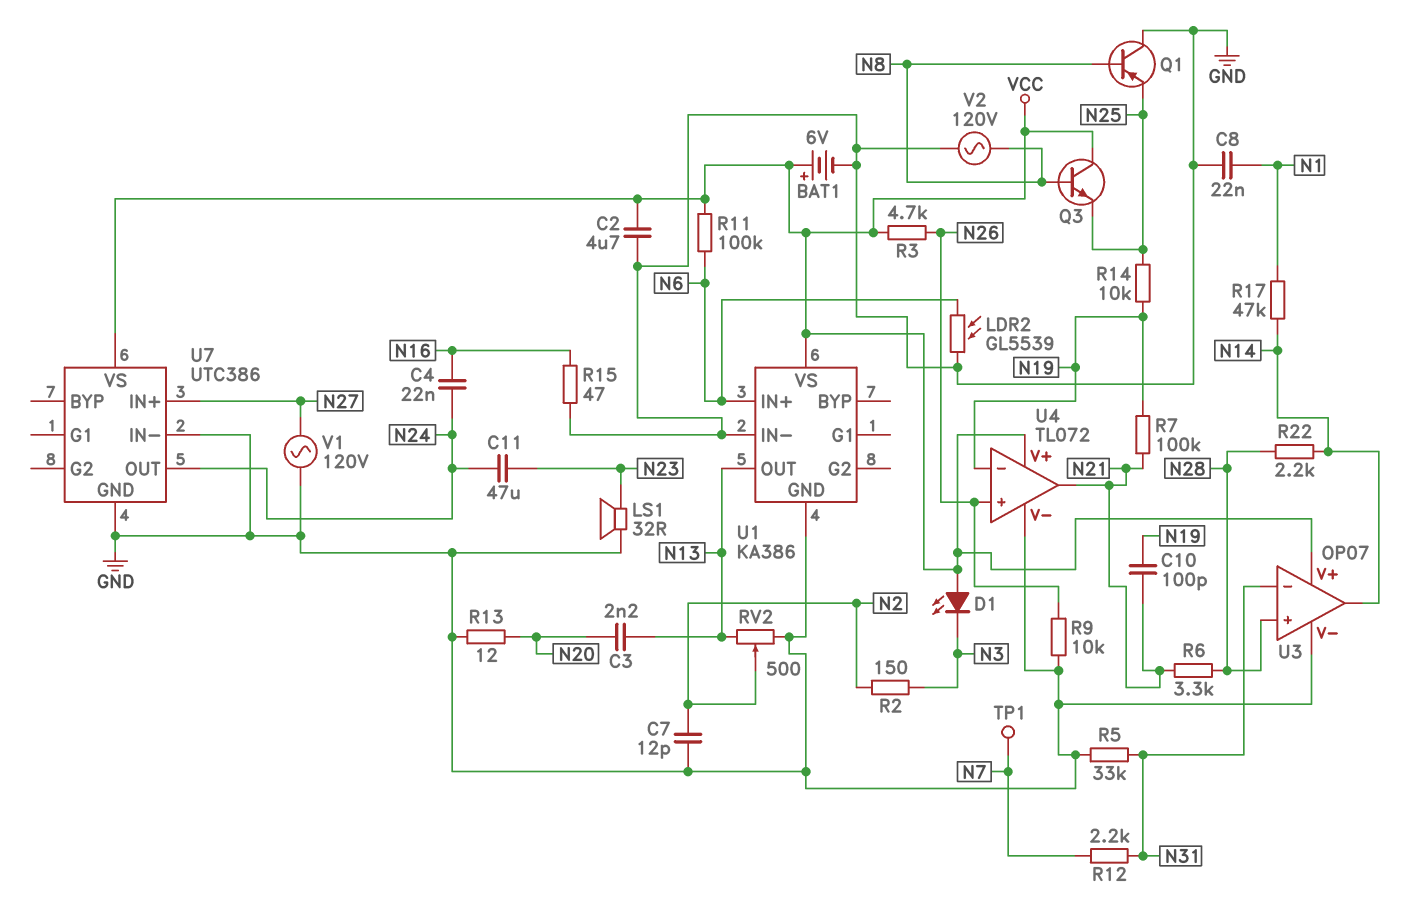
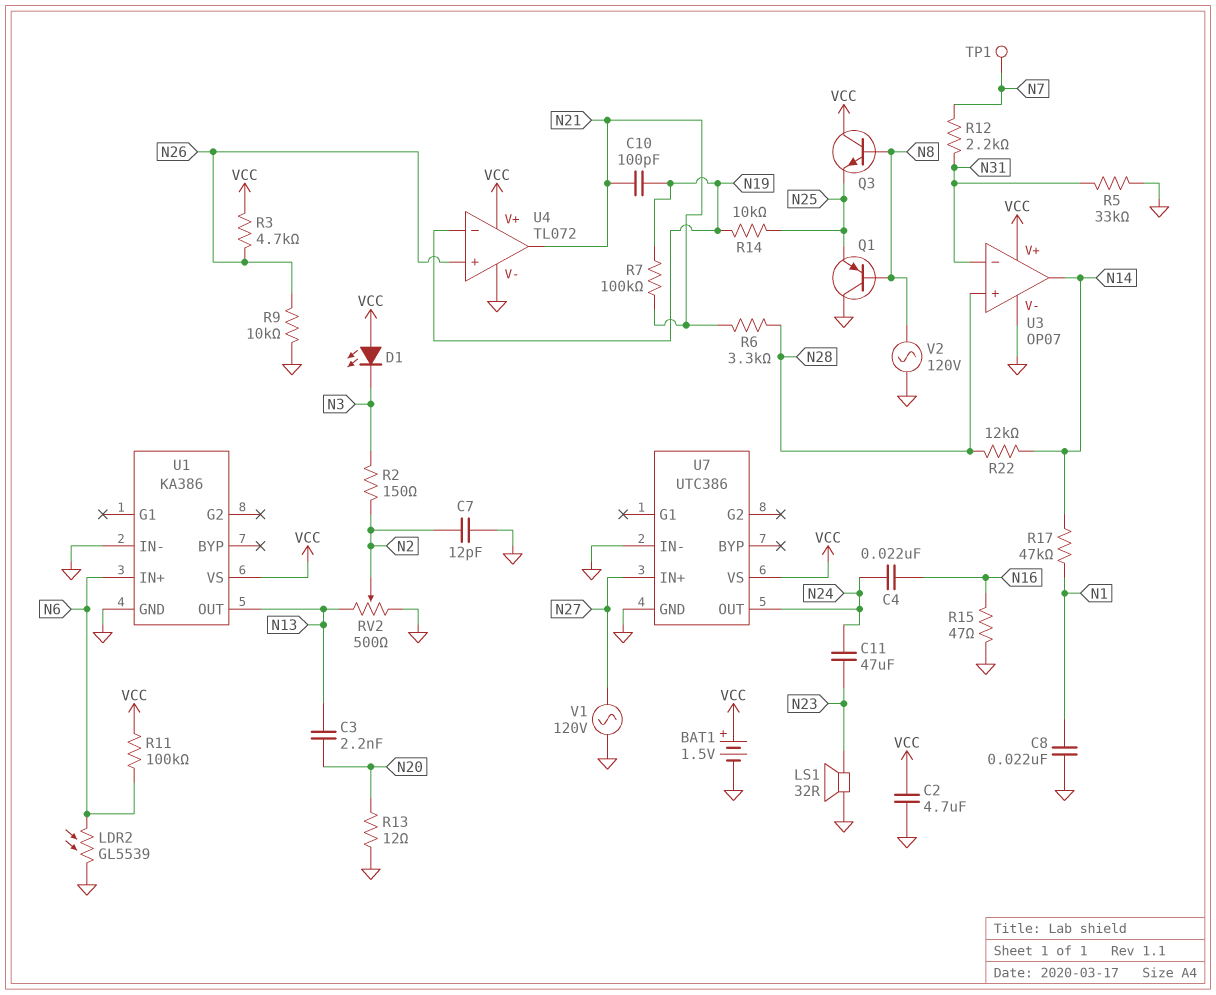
BAT1: 6V (plus VCC, minus GND) -> 1.5V (plus VCC, minus GND)
R22: 2.2k (N14, N28) -> 12k (N14, N28)

